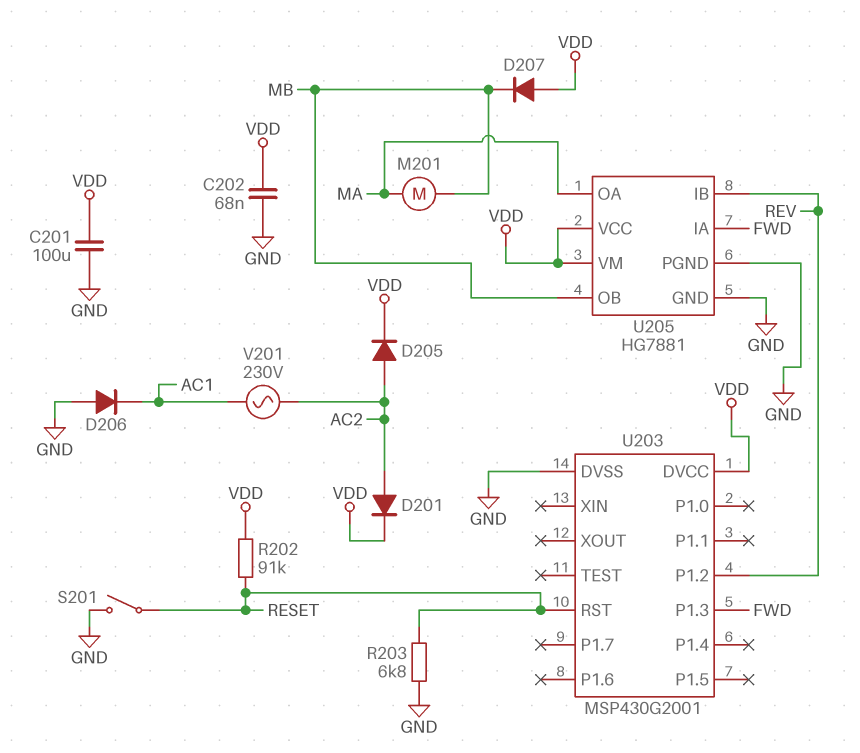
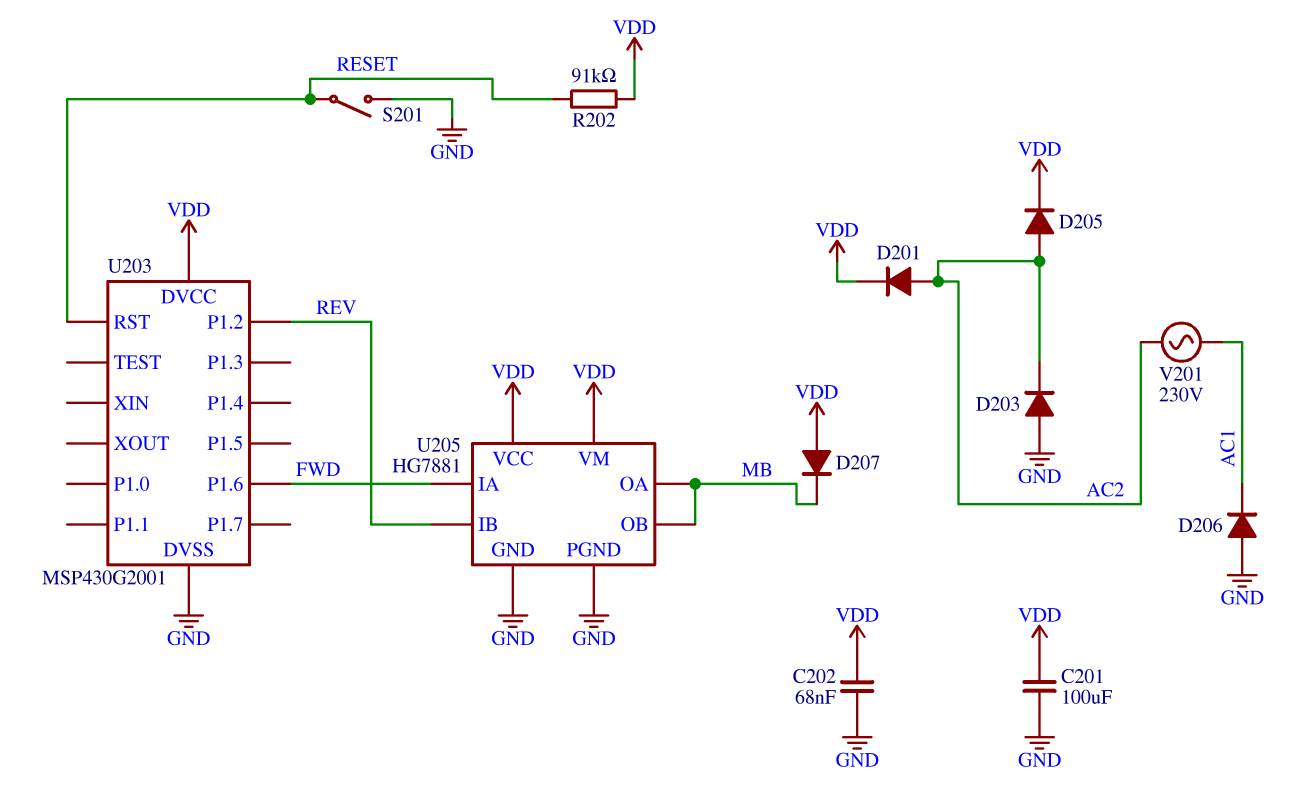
D203: none -> diode (A GND, K AC2)
M201: motor (MA, MB) -> none
R203: 6.8k (GND, RESET) -> none
U203 pin P1.3: FWD -> none
U203 pin P1.6: none -> FWD
U205 pin OA: MA -> MB

